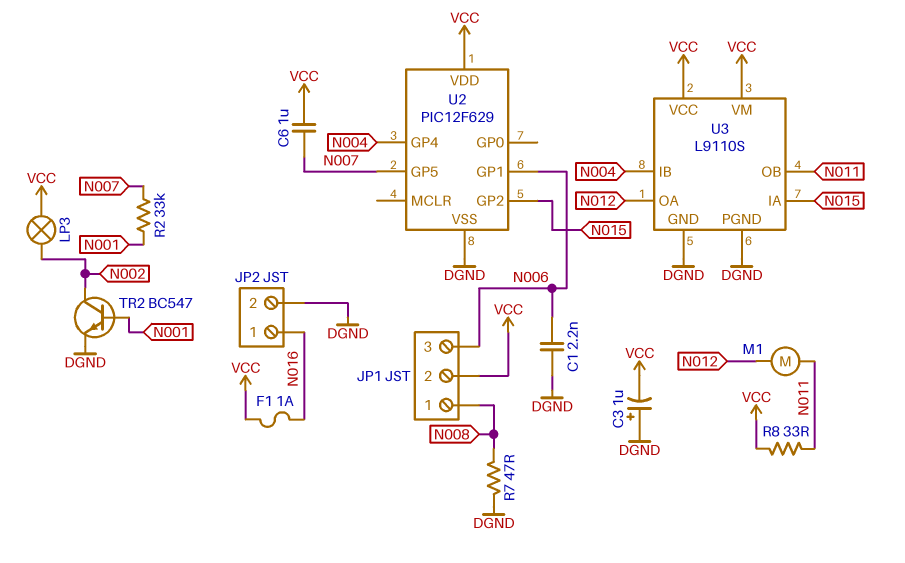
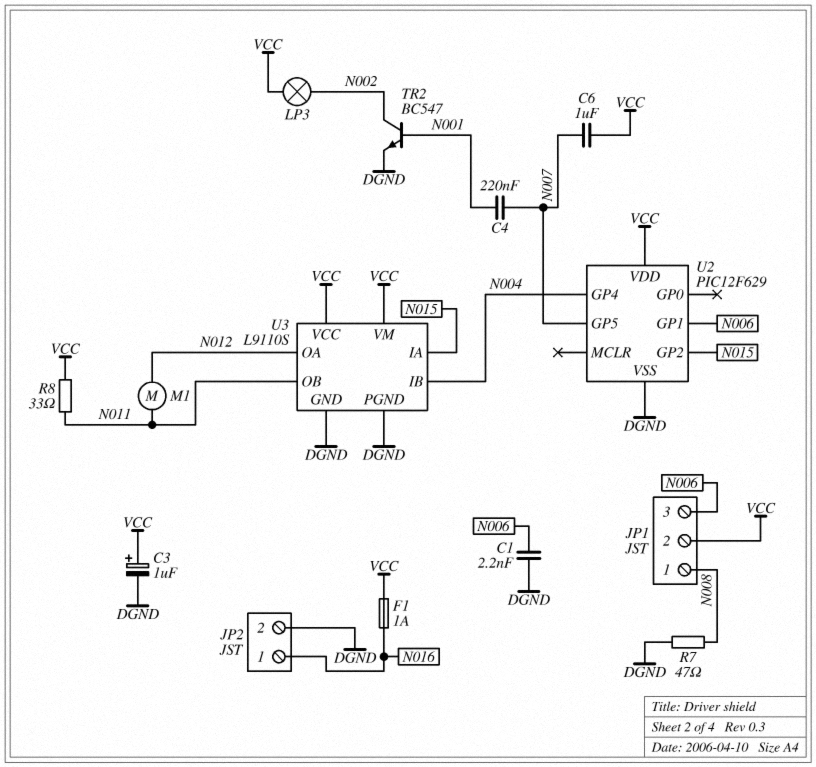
C3: 1uF (plus DGND, minus VCC) -> 1uF (plus VCC, minus DGND)
C4: none -> 220nF (N001, N007)
R2: 33k (N001, N007) -> none

